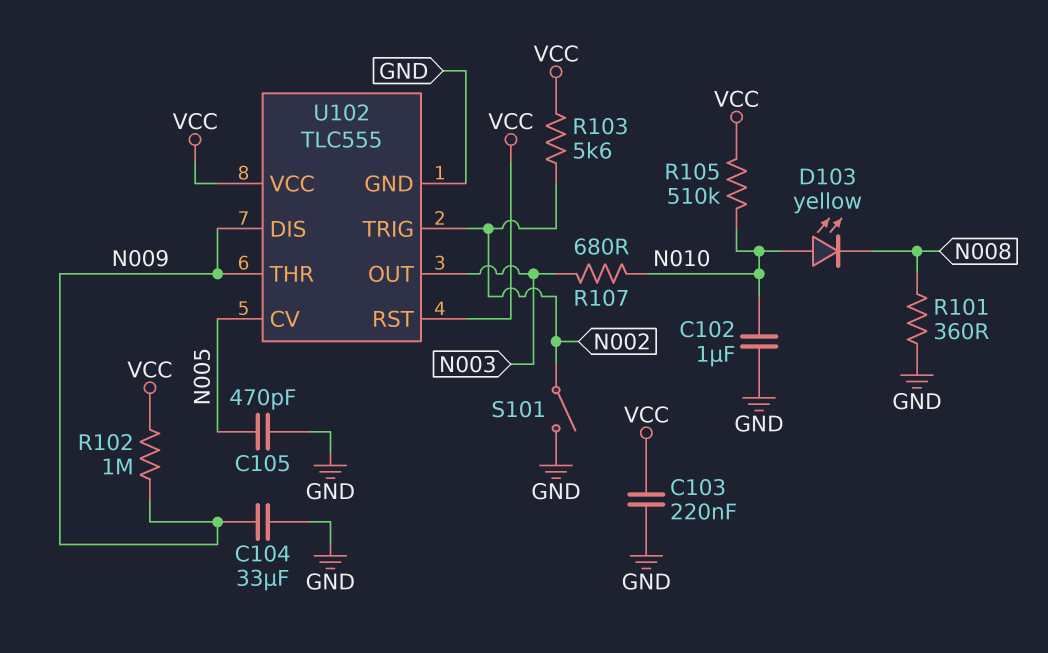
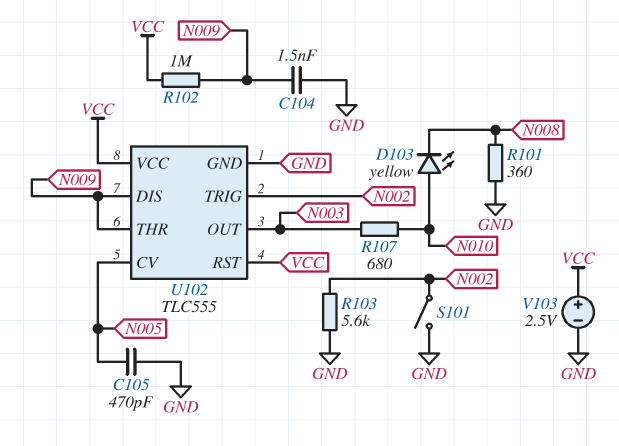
C102: 1uF (GND, N010) -> none
C103: 220nF (GND, VCC) -> none
C104: 33uF (GND, N009) -> 1.5nF (GND, N009)
R103: 5.6k (N002, VCC) -> 5.6k (GND, N002)
R105: 510k (N010, VCC) -> none
V103: none -> 2.5V (plus VCC, minus GND)

